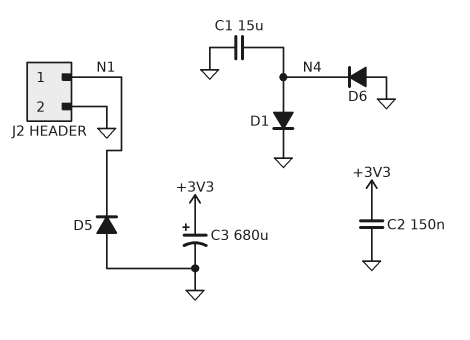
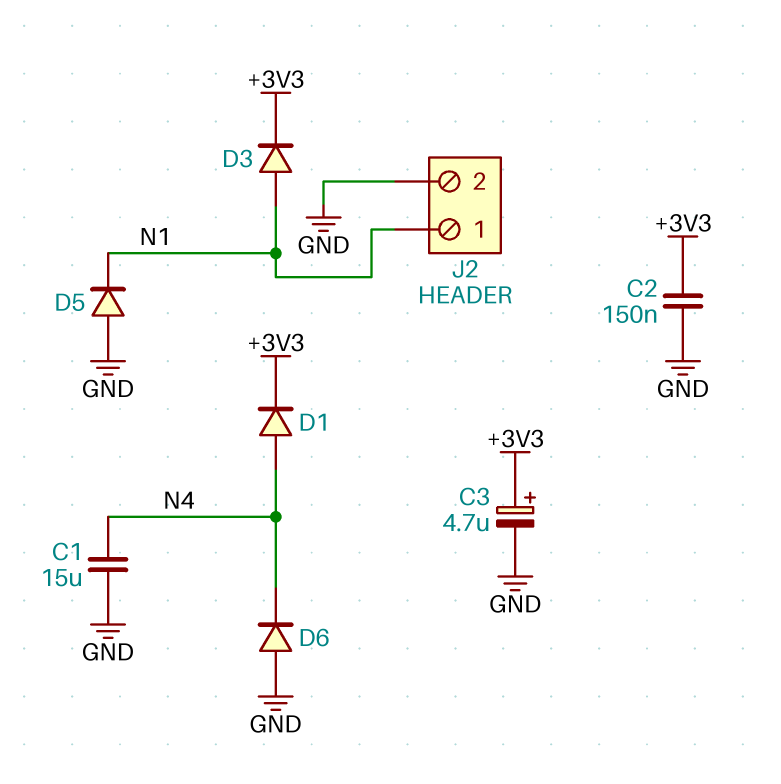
C3: 680uF (plus +3V3, minus GND) -> 4.7uF (plus +3V3, minus GND)
D1: diode (A N4, K GND) -> diode (A N4, K +3V3)
D3: none -> diode (A N1, K +3V3)

